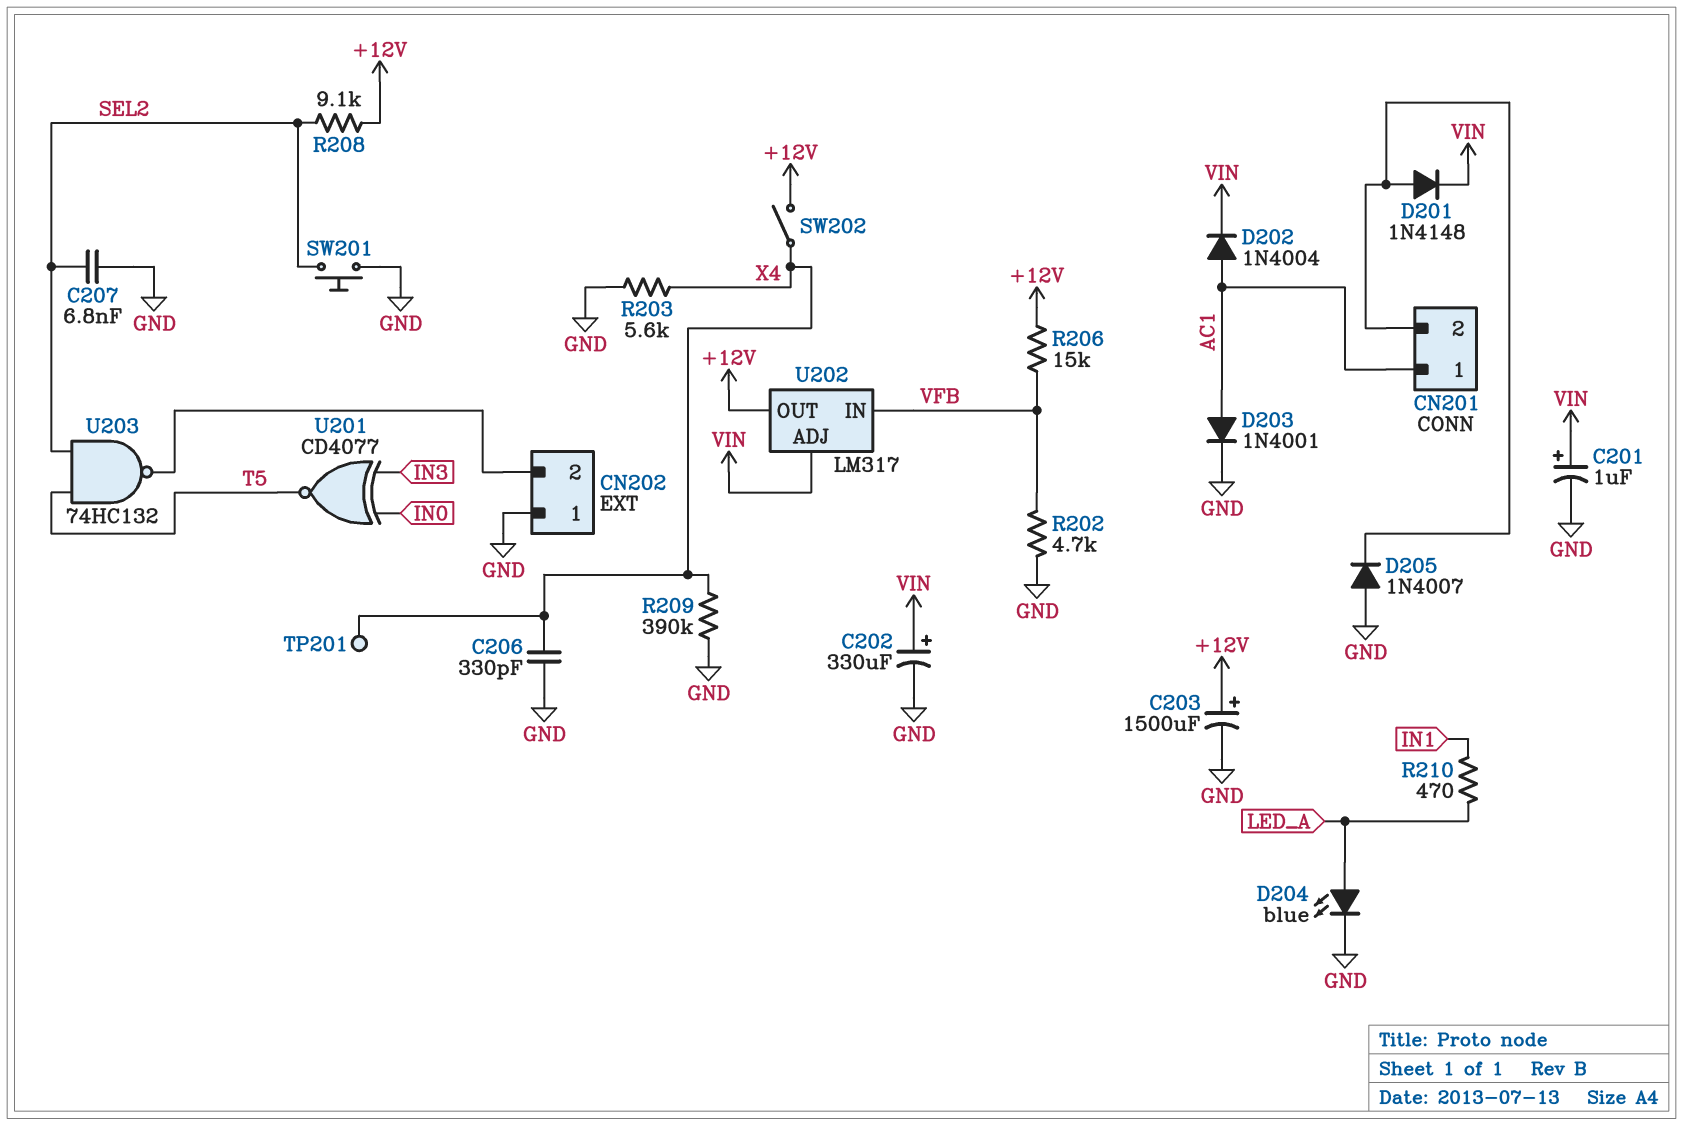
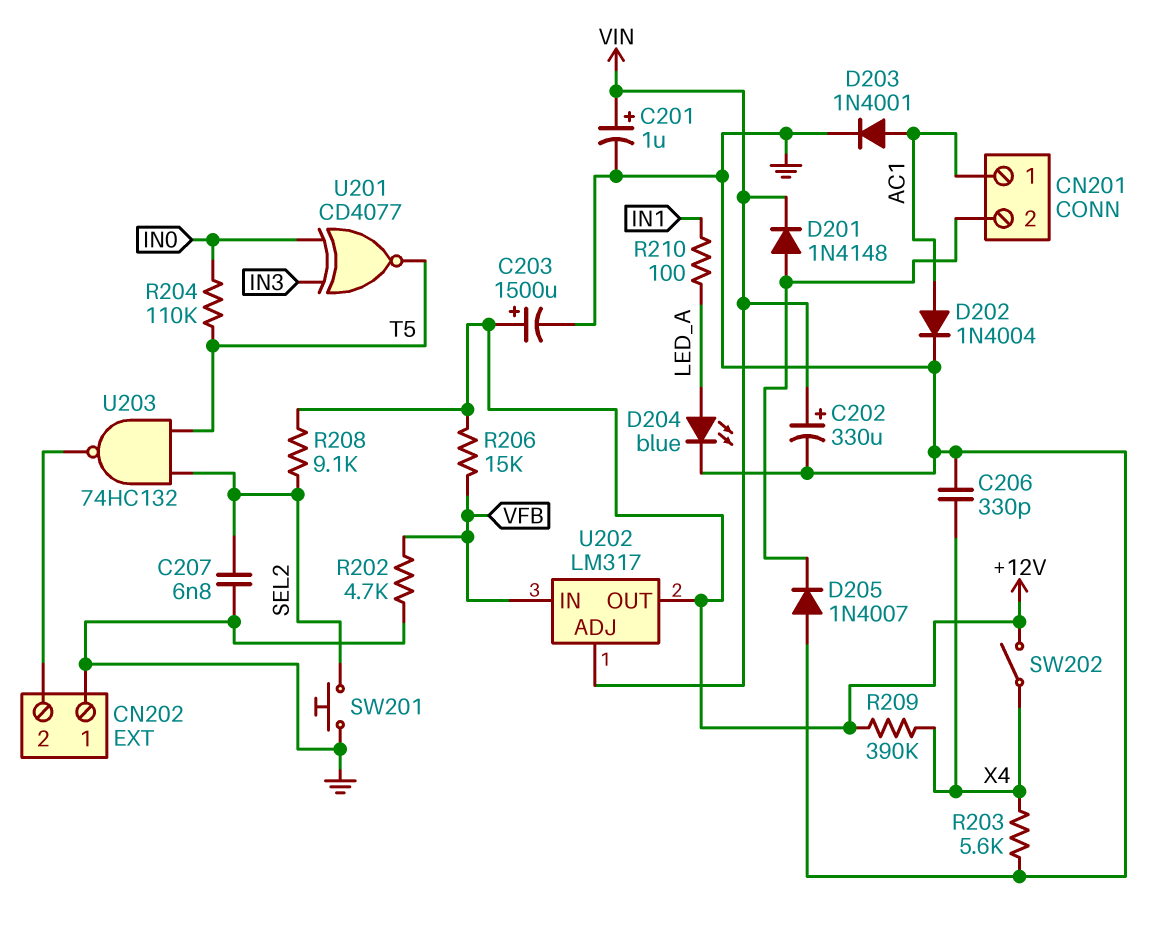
D202: diode 1N4004 (A AC1, K VIN) -> diode 1N4004 (A AC1, K GND)
R204: none -> 110k (IN0, T5)
R209: 390k (GND, X4) -> 390k (+12V, X4)
R210: 470 (IN1, LED_A) -> 100 (IN1, LED_A)
TP201: test point (X4) -> none

